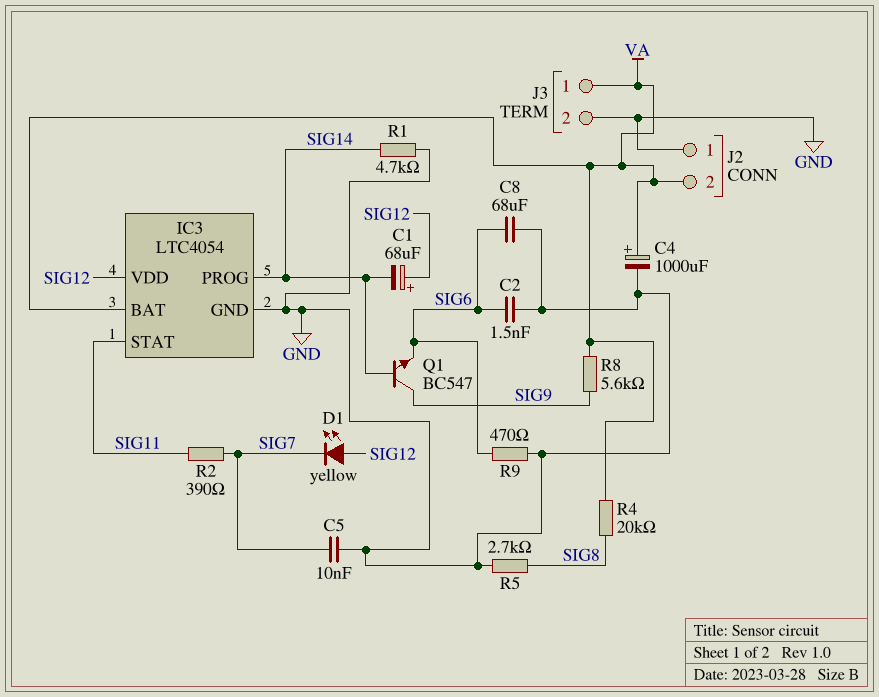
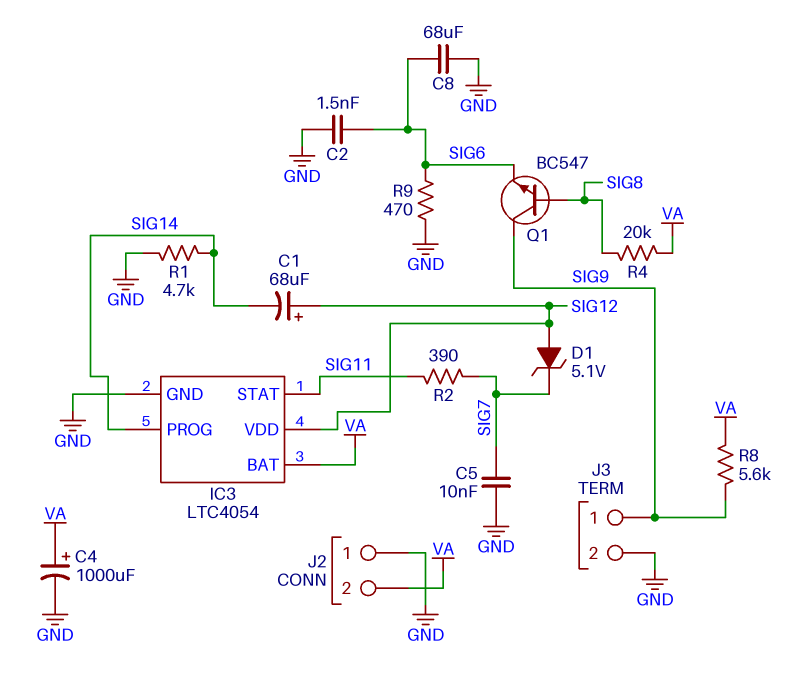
D1: LED yellow (A SIG12, K SIG7) -> zener 5.1V (A SIG12, K SIG7)
J3 pin 1: VA -> SIG9
Q1: NPN BC547 (B SIG14, C SIG9, E SIG6) -> NPN BC547 (B SIG8, C SIG9, E SIG6)
R5: 2.7k (GND, SIG8) -> none

